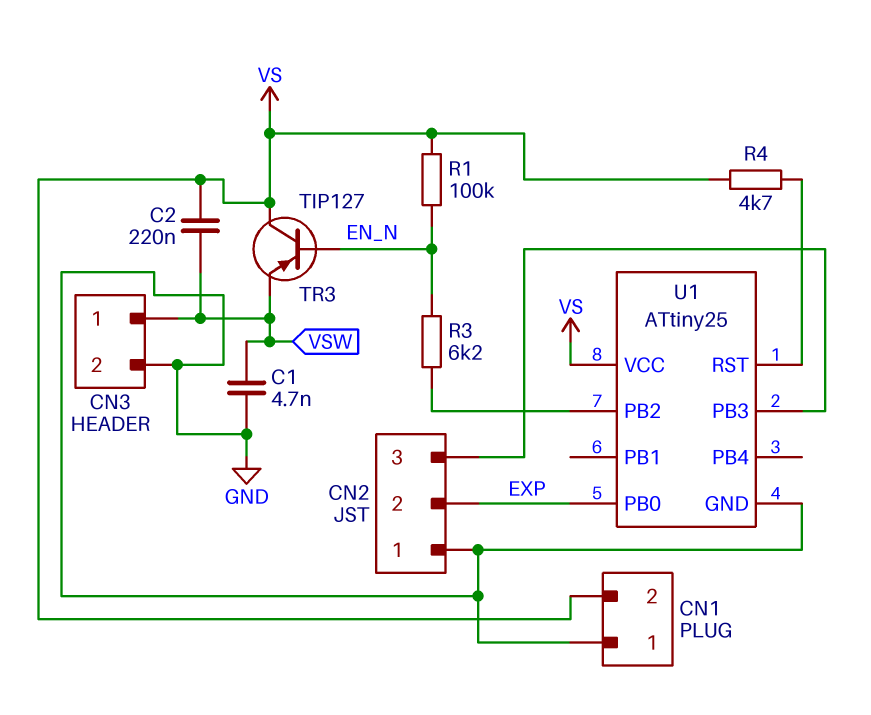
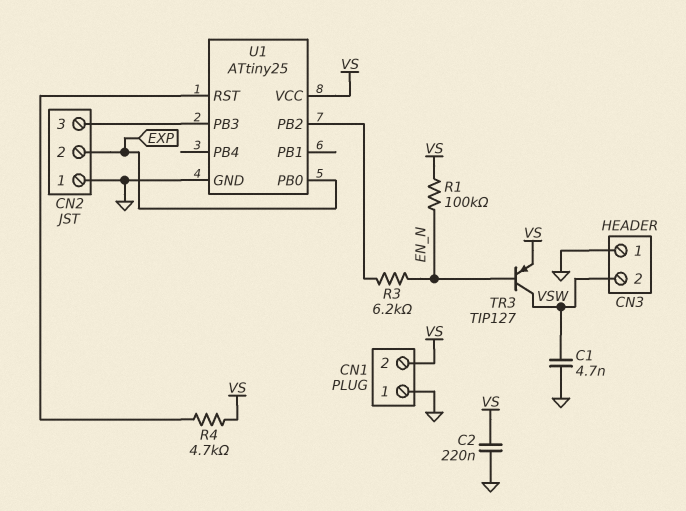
C2: 220nF (VS, VSW) -> 220nF (GND, VS)
CN3 pin 1: VSW -> GND
CN3 pin 2: GND -> VSW
TR3: PNP TIP127 (B EN_N, C VS, E VSW) -> PNP TIP127 (B EN_N, C VSW, E VS)

